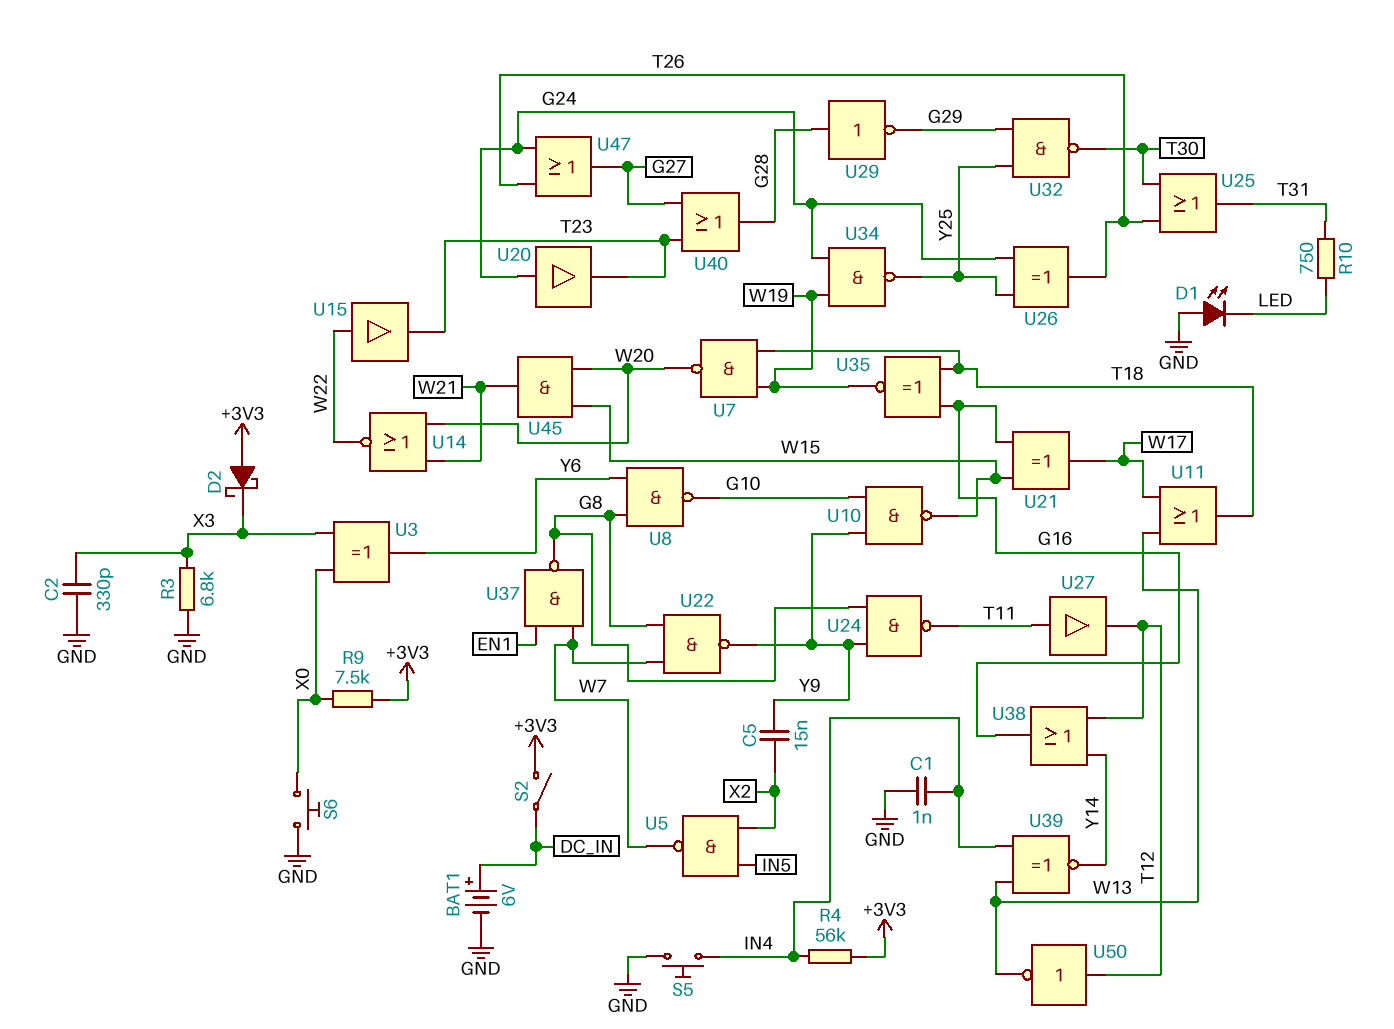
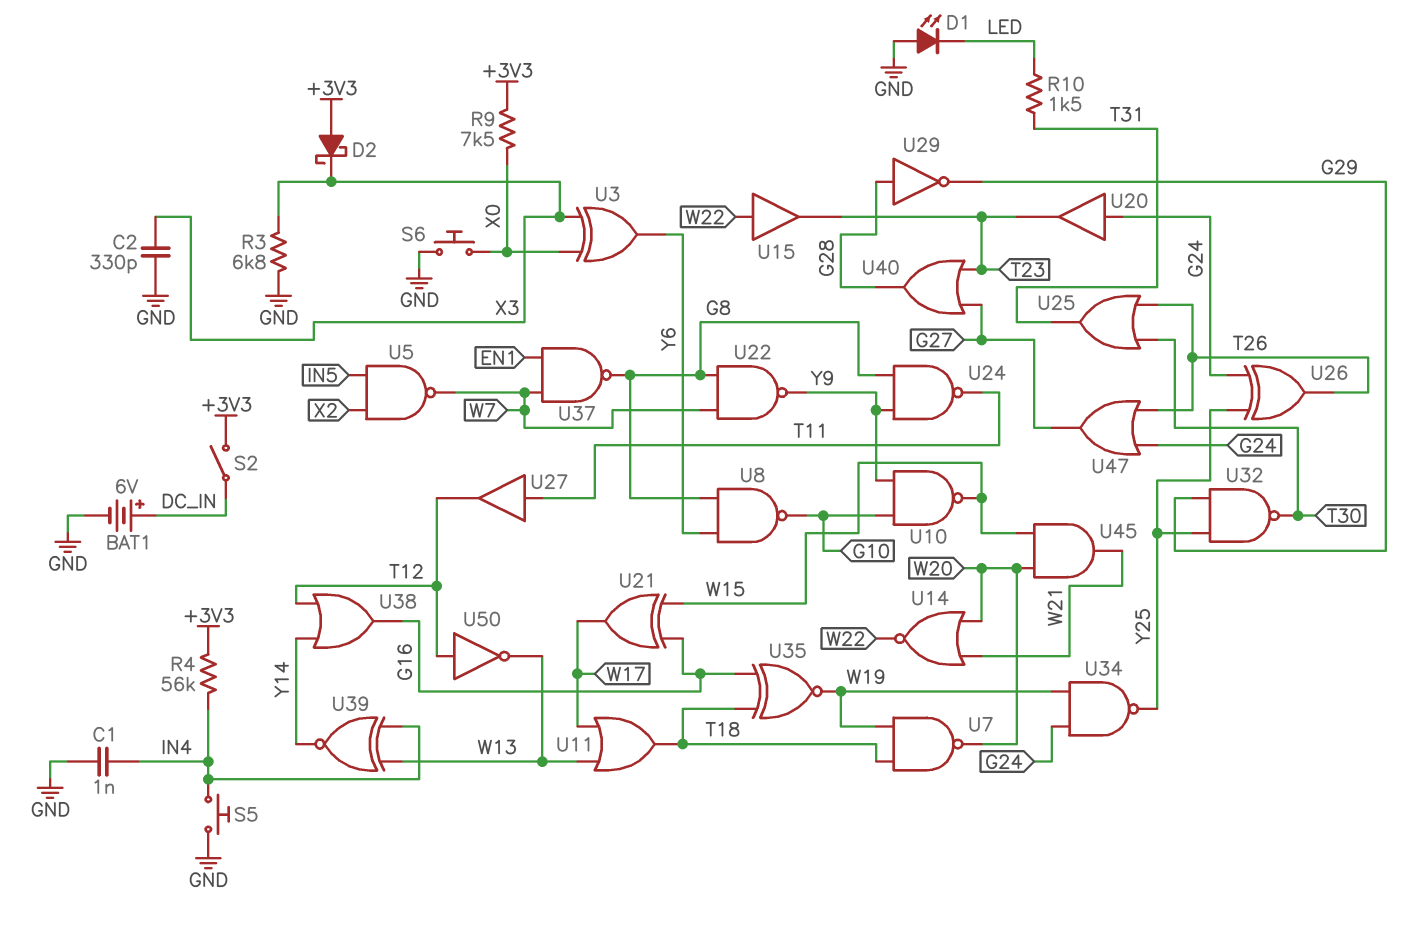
C5: 15nF (X2, Y9) -> none
R10: 750 (LED, T31) -> 1.5k (LED, T31)

